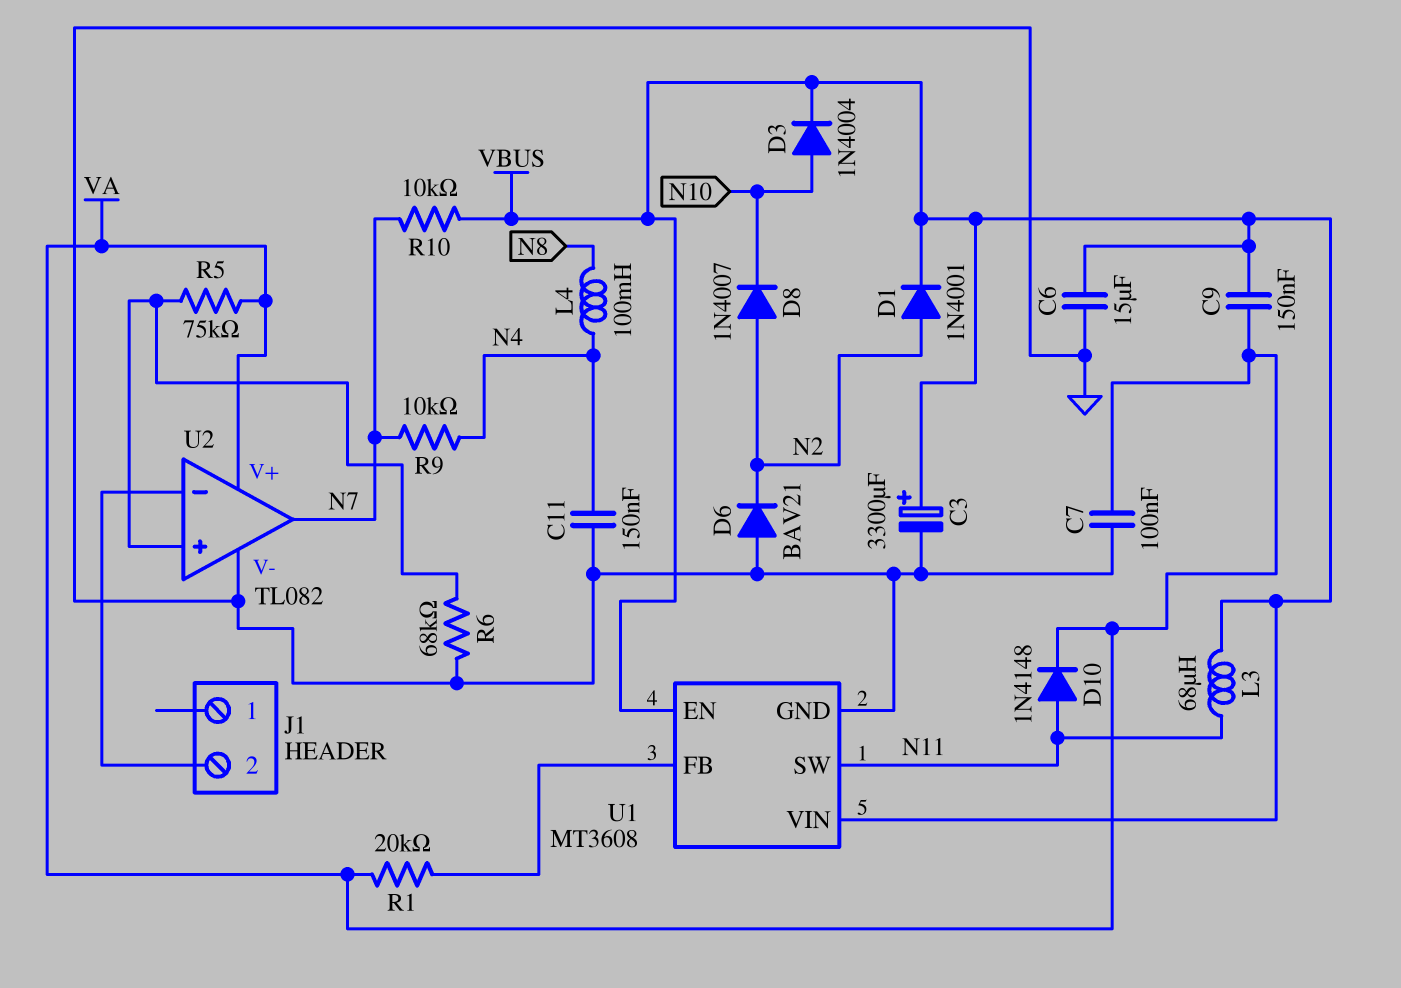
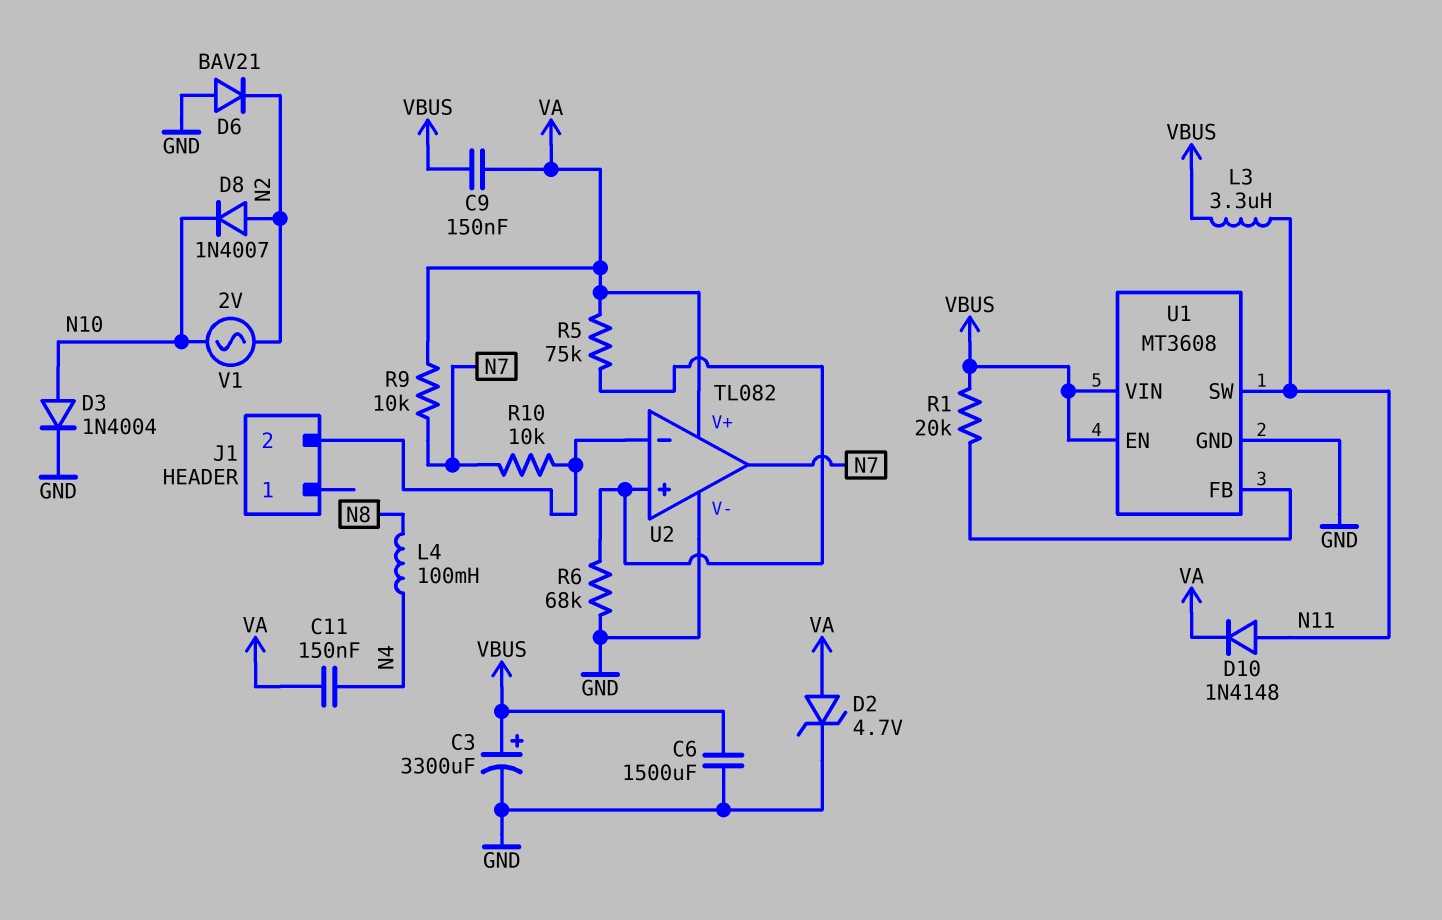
C6: 15uF (GND, VBUS) -> 1500uF (GND, VBUS)
C7: 100nF (GND, VA) -> none
C11: 150nF (GND, N4) -> 150nF (N4, VA)
D1: diode 1N4001 (A N2, K VBUS) -> none
D2: none -> zener 4.7V (A VA, K GND)
D3: diode 1N4004 (A N10, K VBUS) -> diode 1N4004 (A N10, K GND)
L3: 68uH (N11, VBUS) -> 3.3uH (N11, VBUS)
R1: 20k (U1/FB, VA) -> 20k (U1/FB, VBUS)
R9: 10k (N4, N7) -> 10k (N7, VA)
R10: 10k (N7, VBUS) -> 10k (J1/2, N7)
V1: none -> AC 2V (N2, N10)

